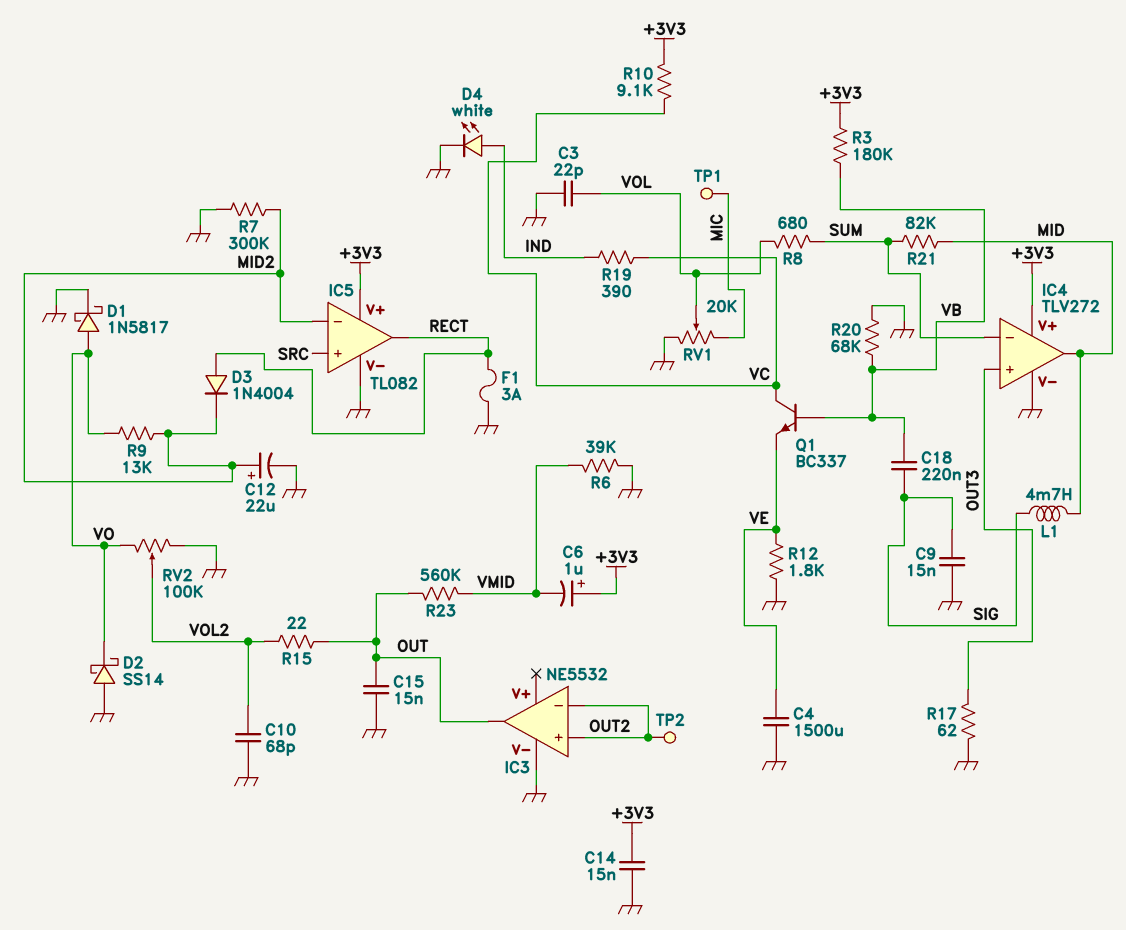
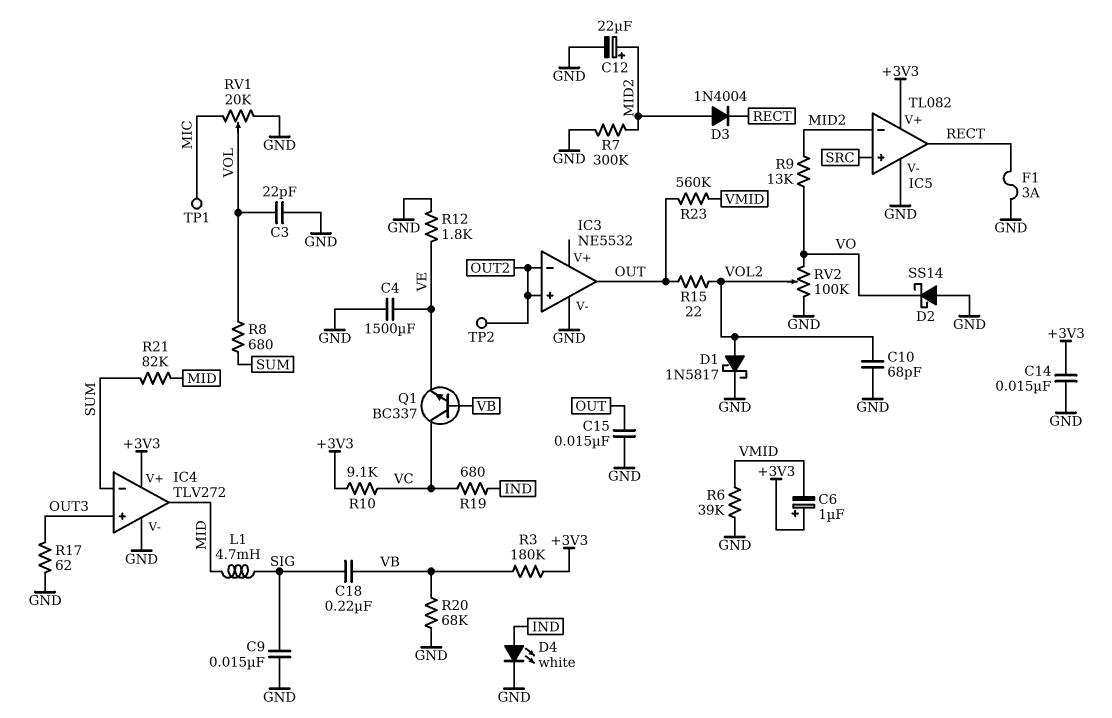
D1: schottky 1N5817 (A VO, K GND) -> schottky 1N5817 (A VOL2, K GND)
D3: diode 1N4004 (A RECT, K MID2) -> diode 1N4004 (A MID2, K RECT)
R19: 390 (IND, VC) -> 680 (IND, VC)

